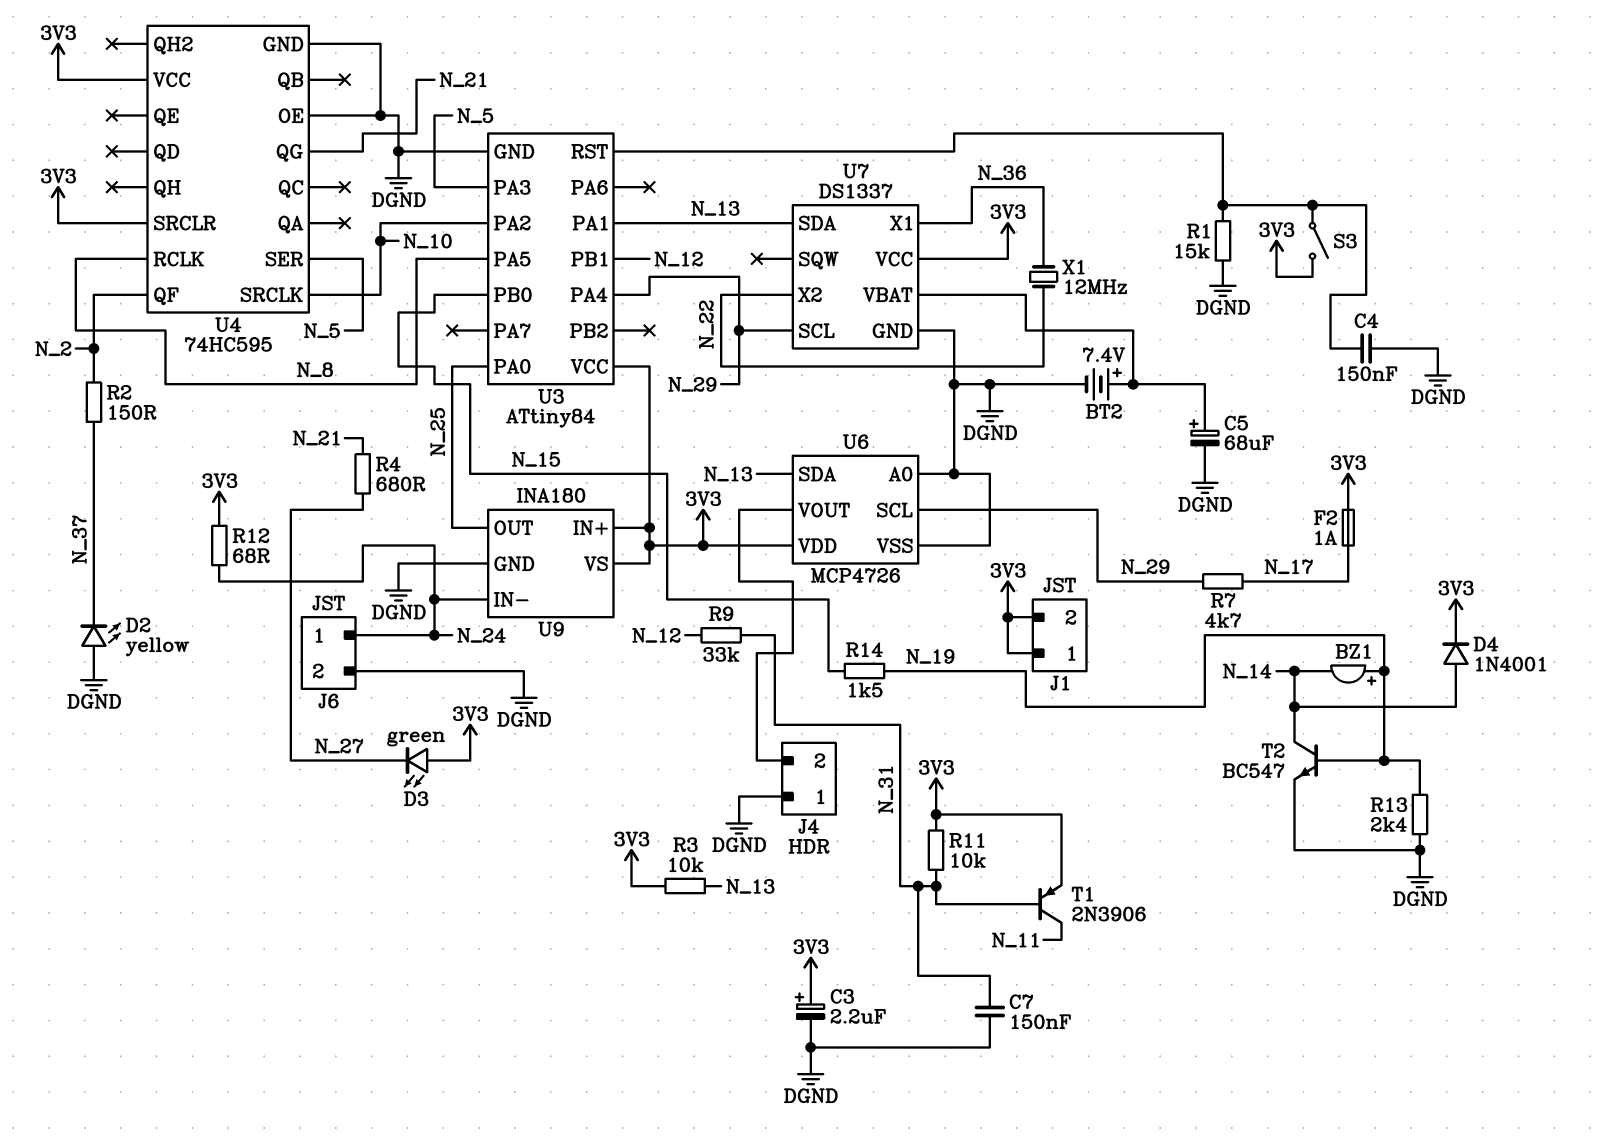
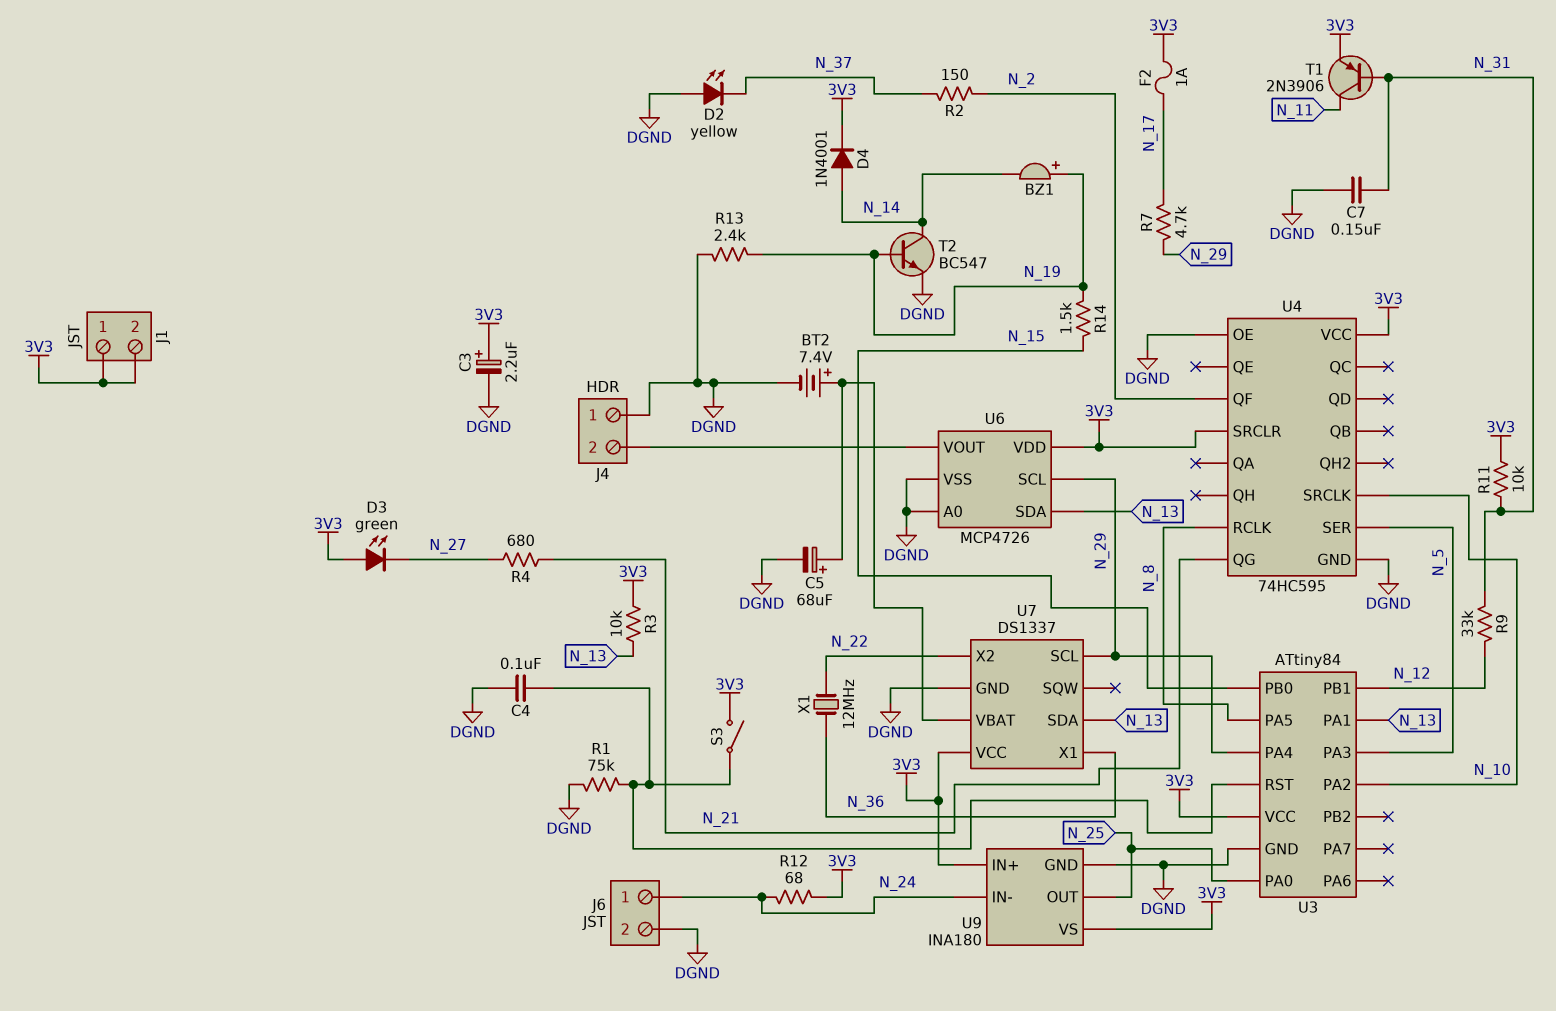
C4: 150nF (DGND, U3/RST) -> 100nF (DGND, U3/RST)
R1: 15k (DGND, U3/RST) -> 75k (DGND, U3/RST)

